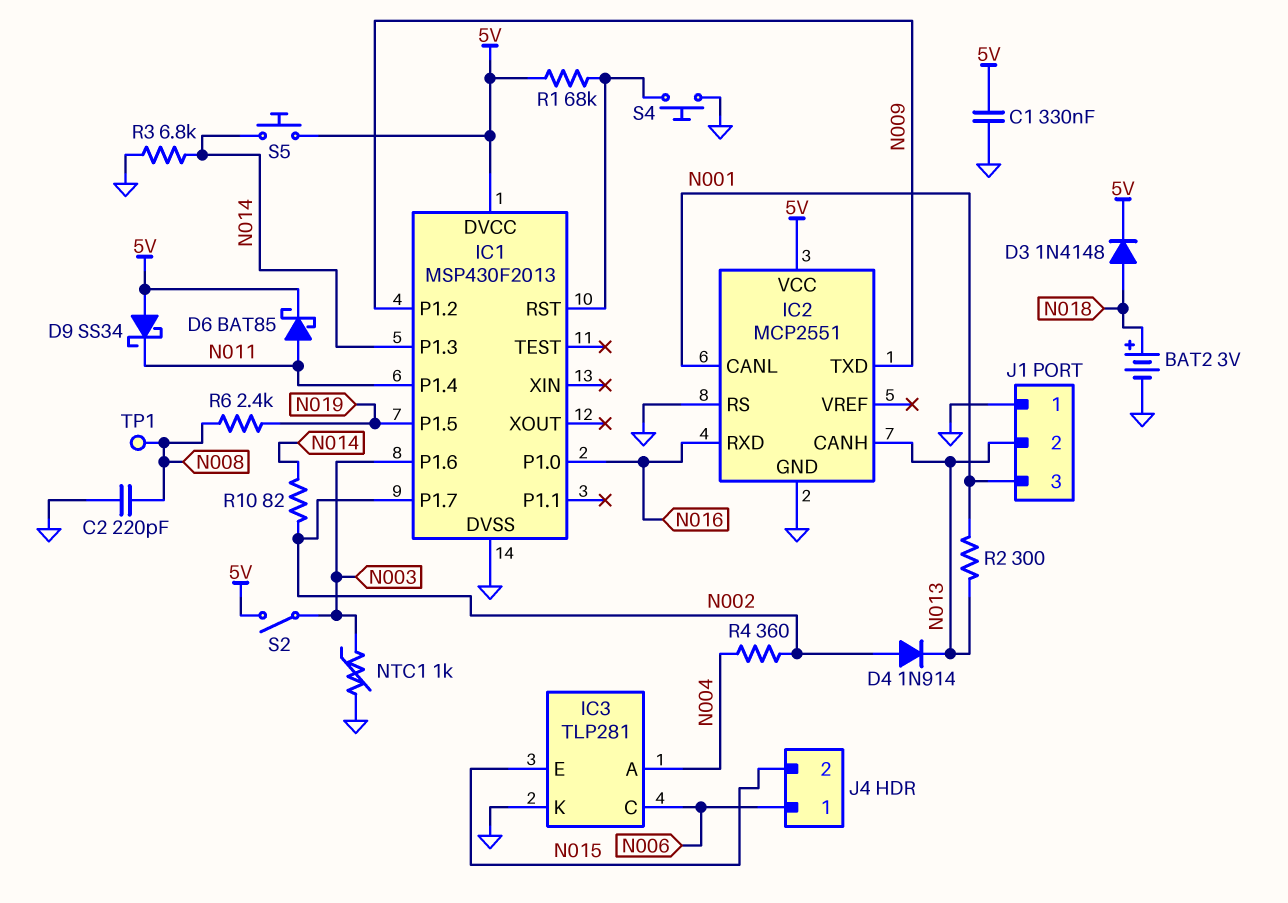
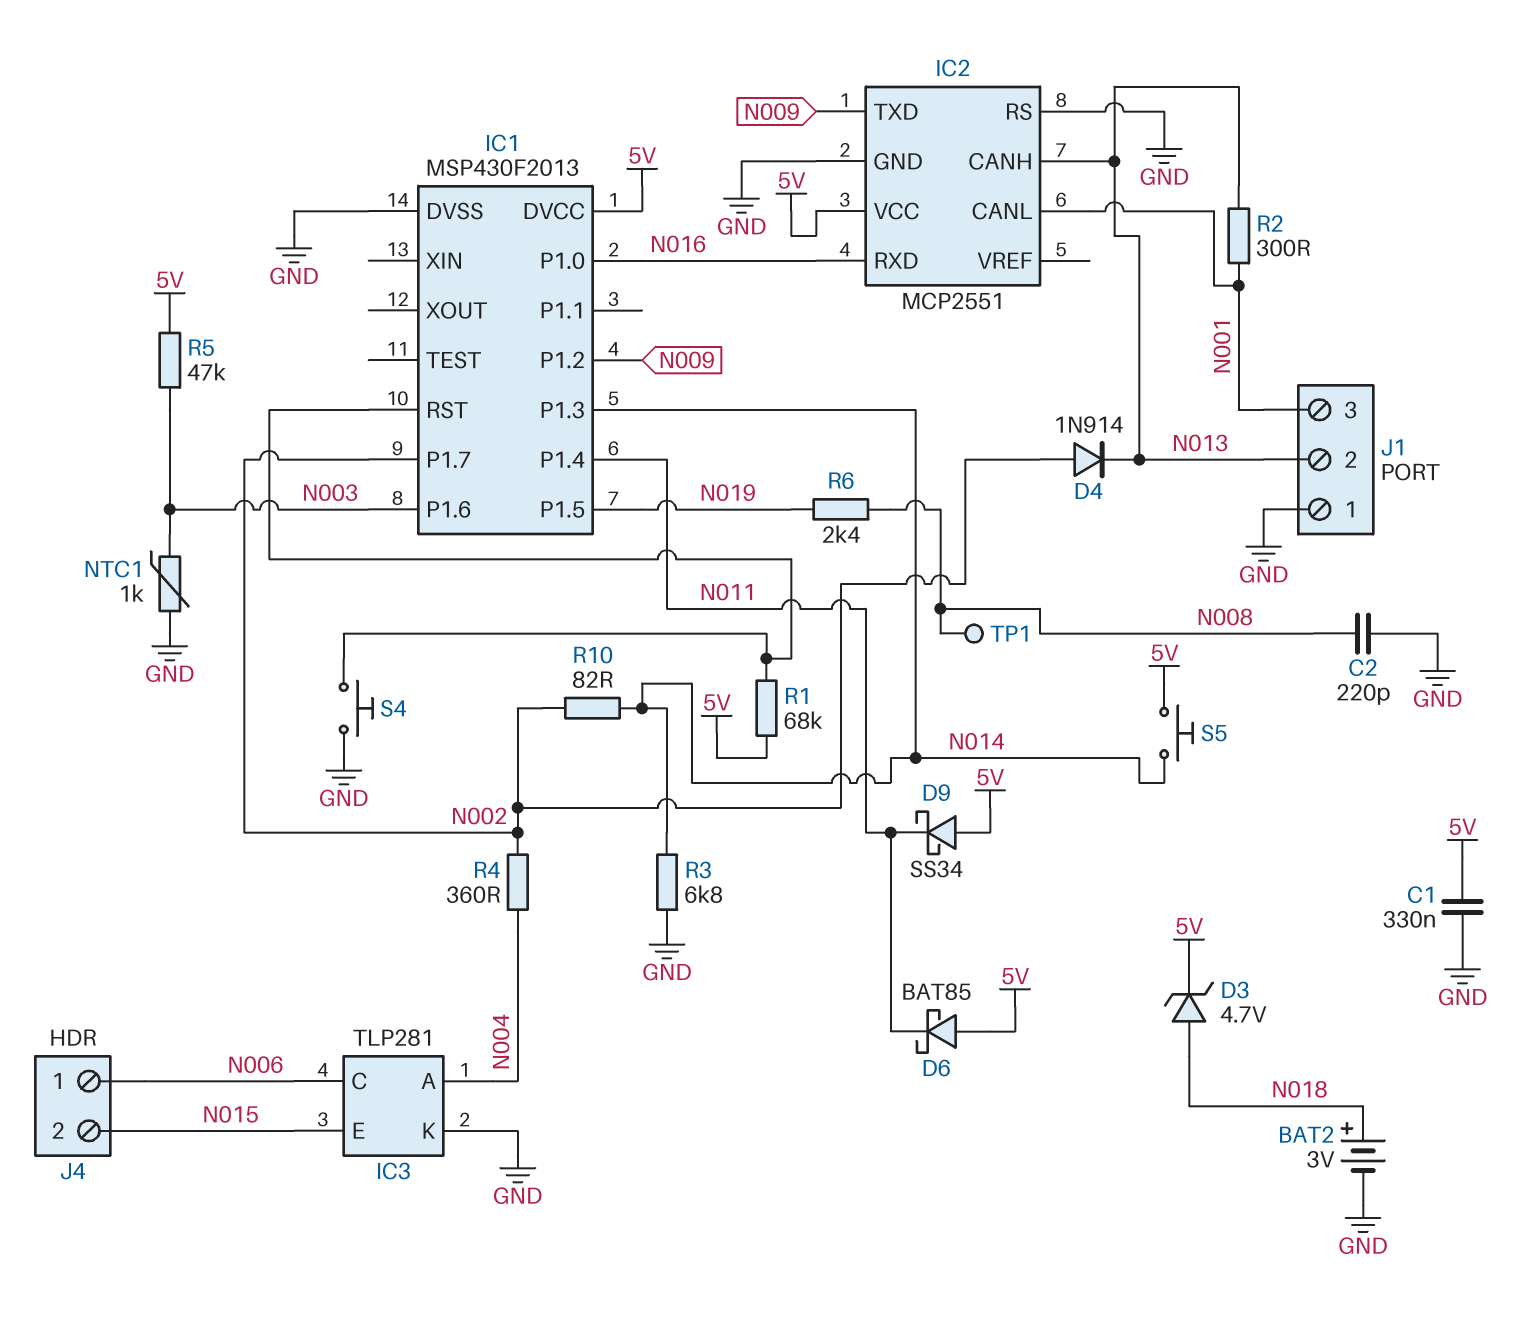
D3: diode 1N4148 (A N018, K 5V) -> zener 4.7V (A N018, K 5V)
D6: schottky BAT85 (A N011, K 5V) -> schottky BAT85 (A 5V, K N011)
R5: none -> 47k (5V, N003)
S2: switch (5V, N003) -> none

